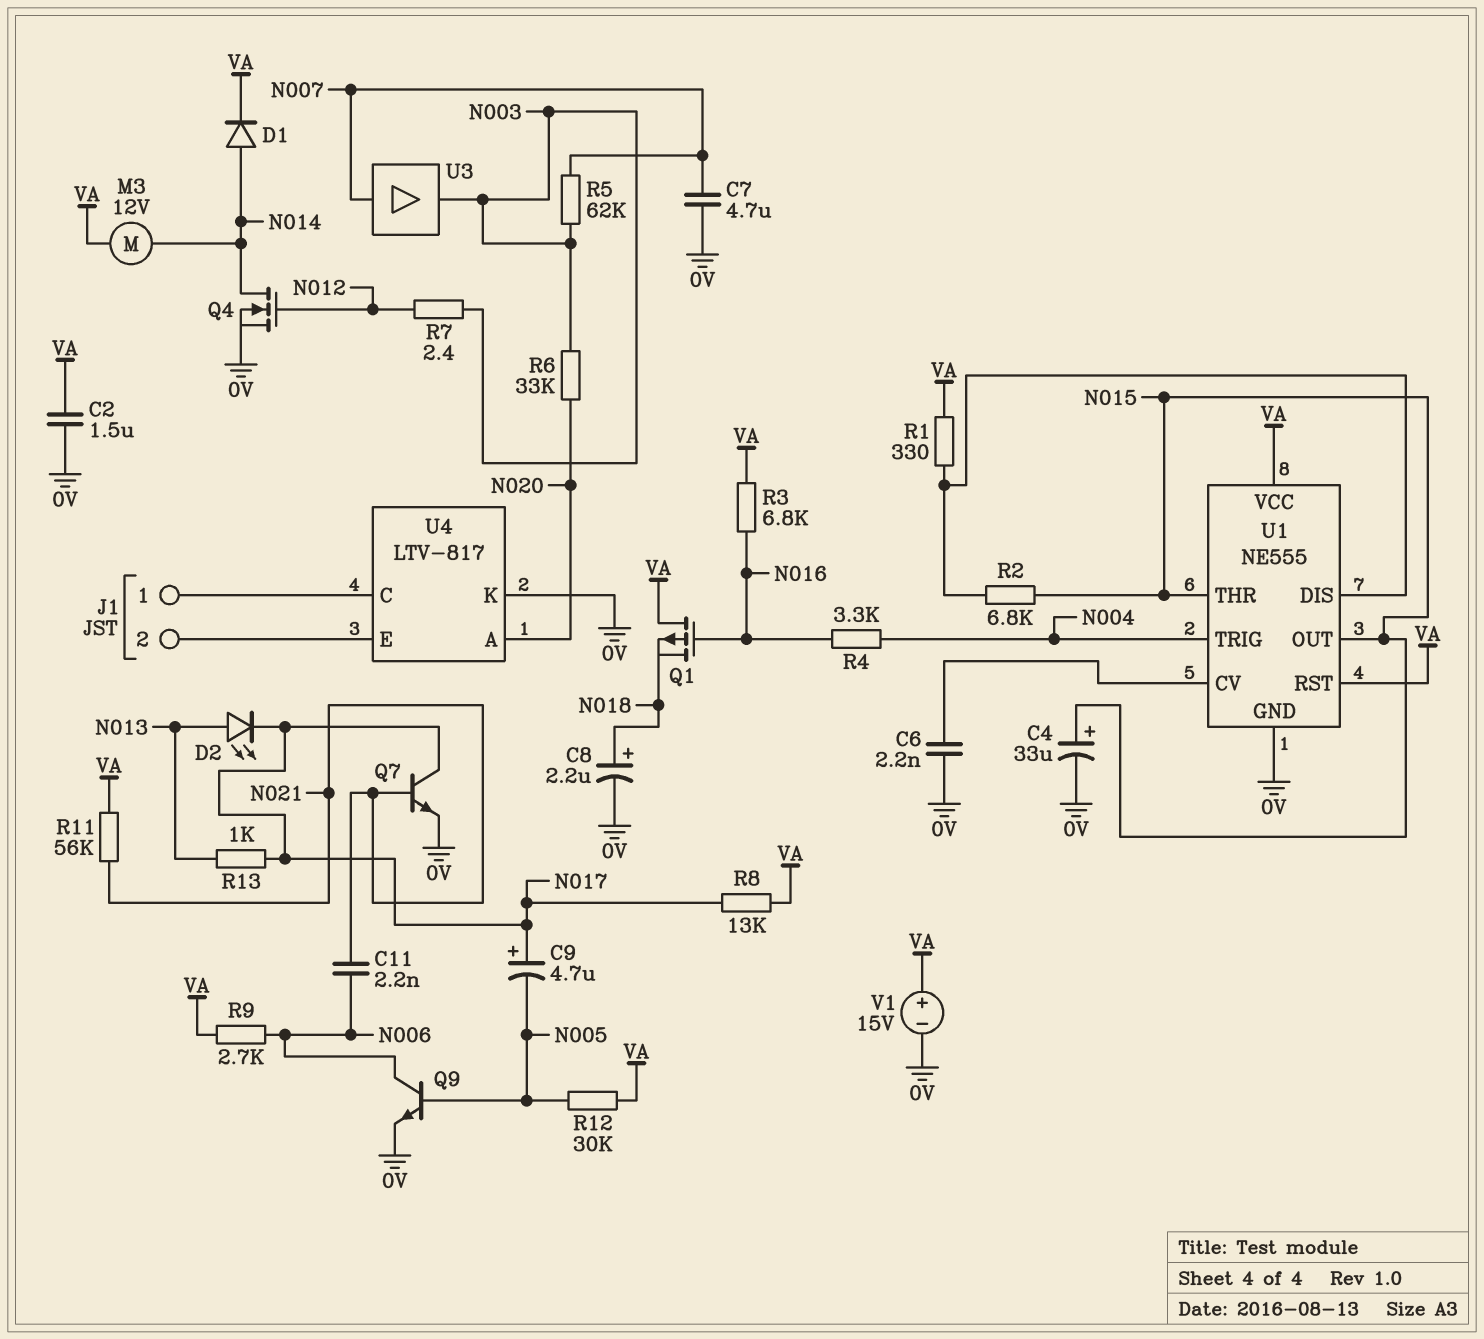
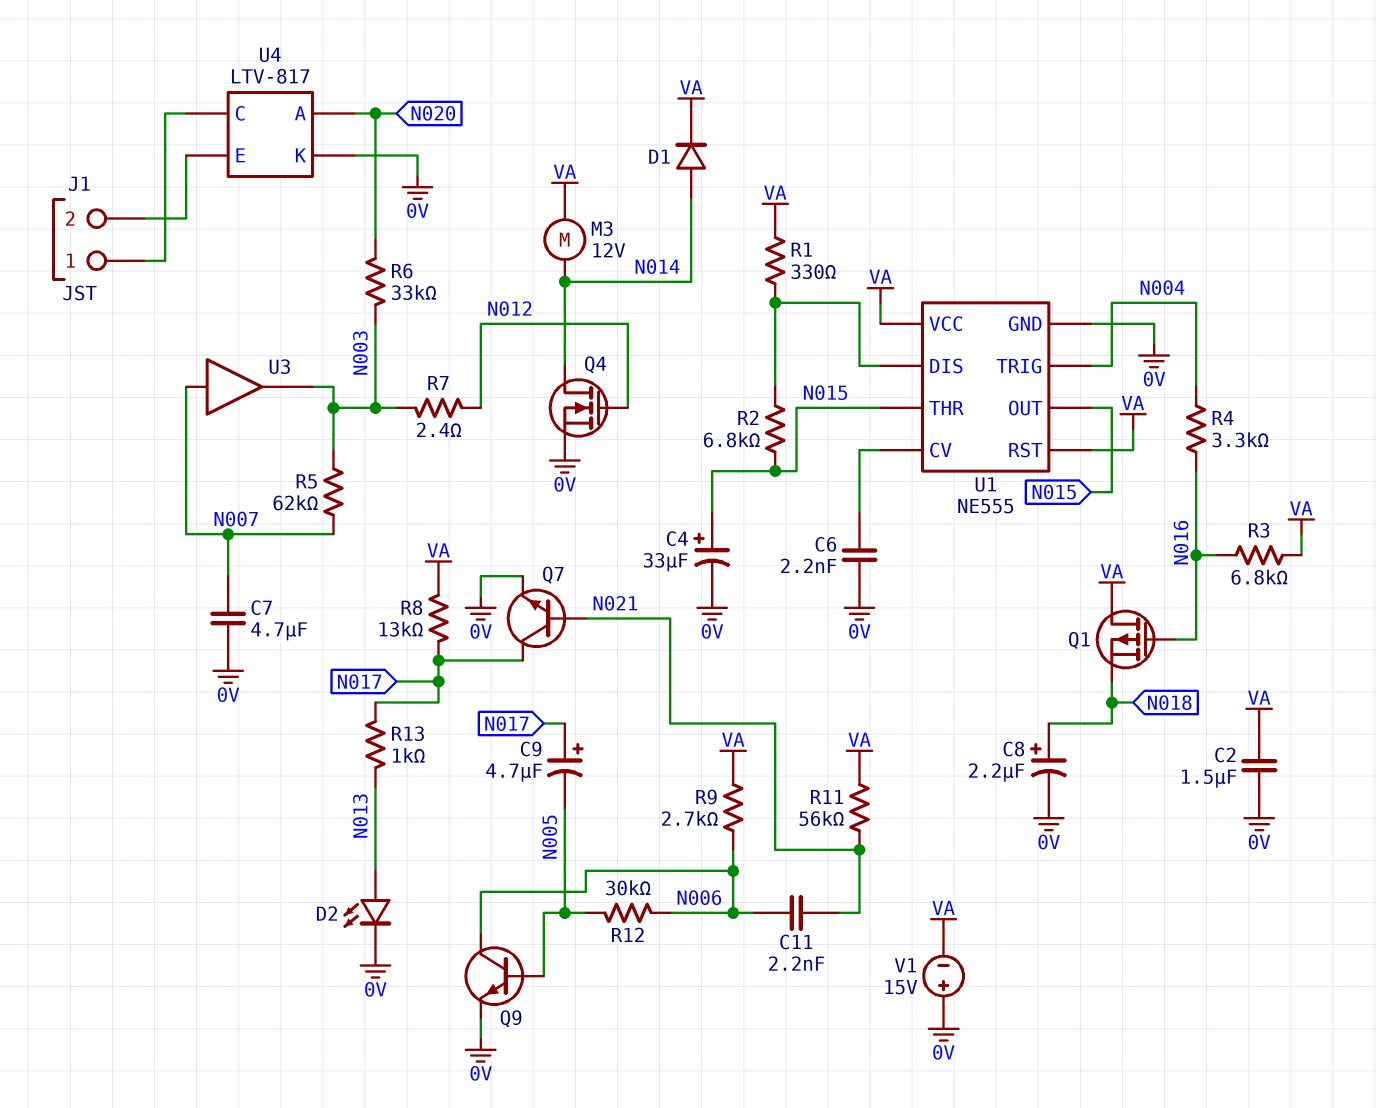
D2: LED (A N013, K N017) -> LED (A N013, K 0V)
R12: 30k (N005, VA) -> 30k (N005, N006)
V1: 15V (plus VA, minus 0V) -> 15V (plus 0V, minus VA)

